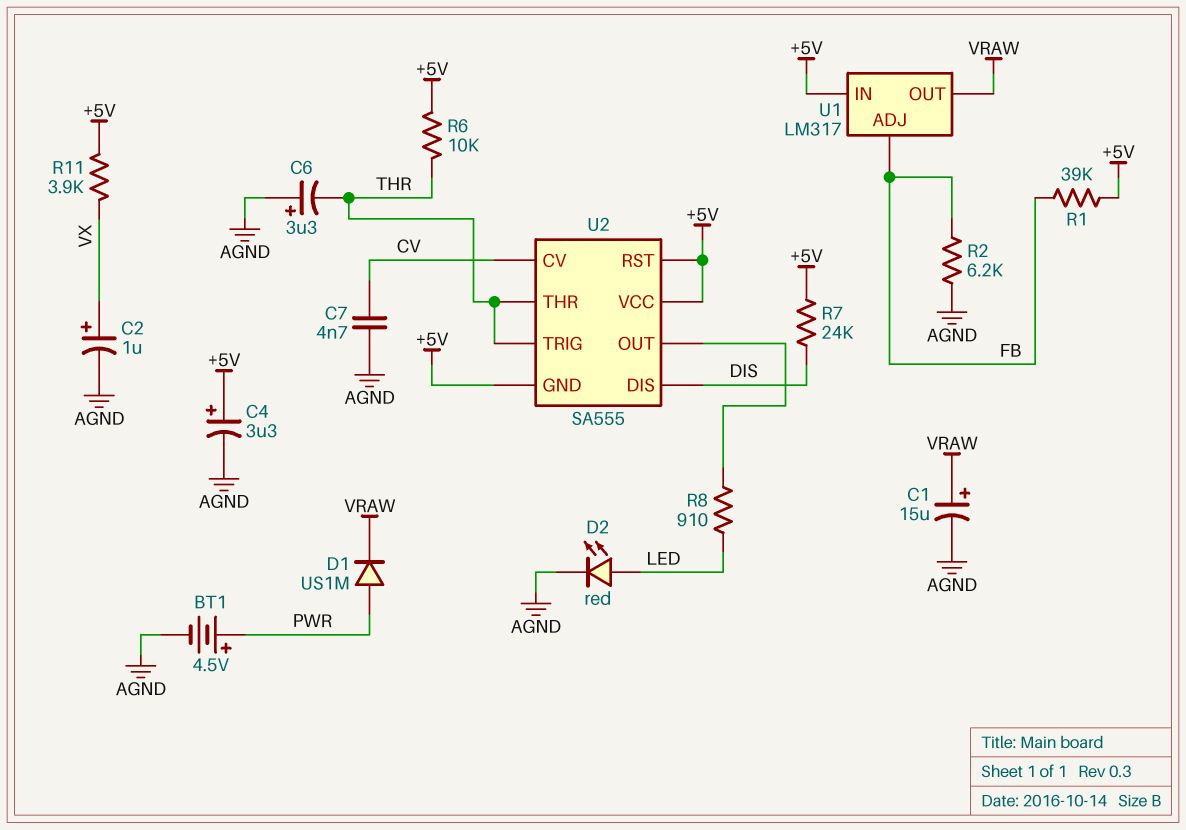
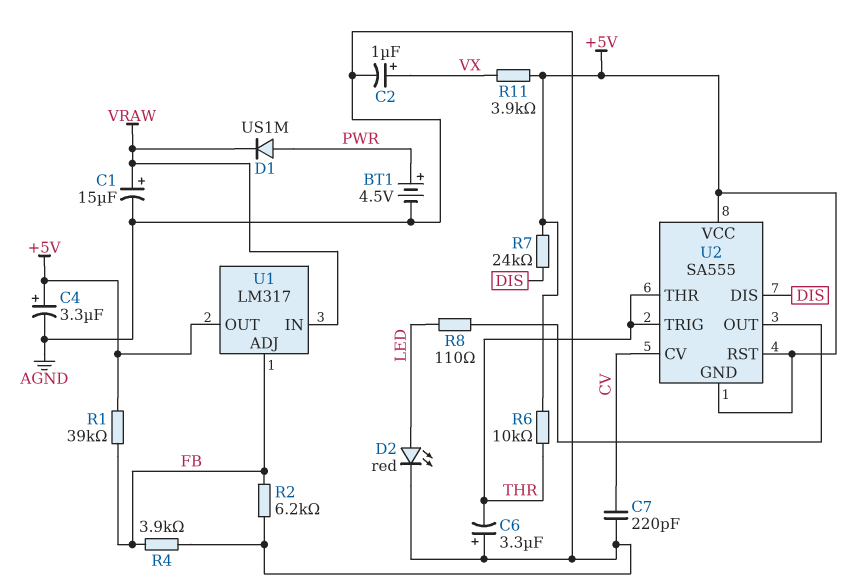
C7: 4.7nF (AGND, CV) -> 220pF (AGND, CV)
R4: none -> 3.9k (AGND, FB)
R8: 910 (LED, U2/OUT) -> 110 (LED, U2/OUT)
U1 pin IN: +5V -> VRAW
U1 pin OUT: VRAW -> +5V

